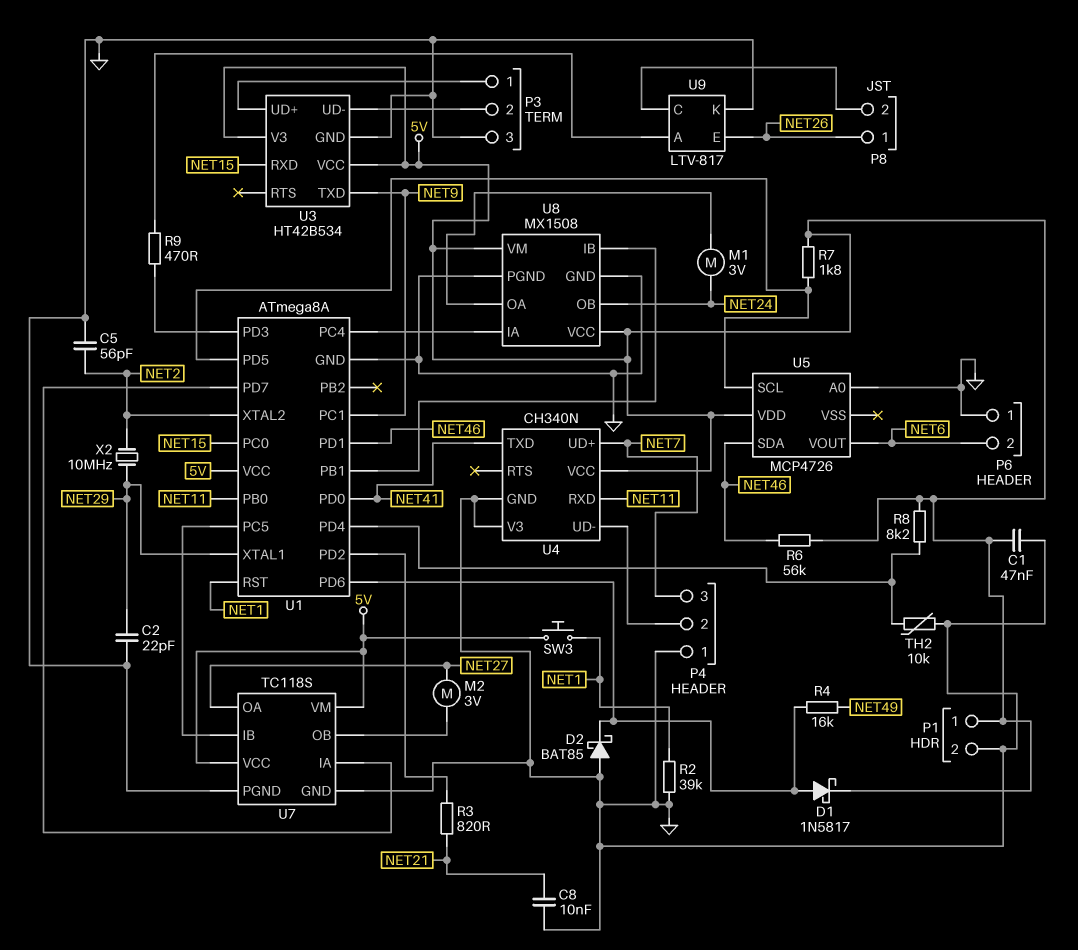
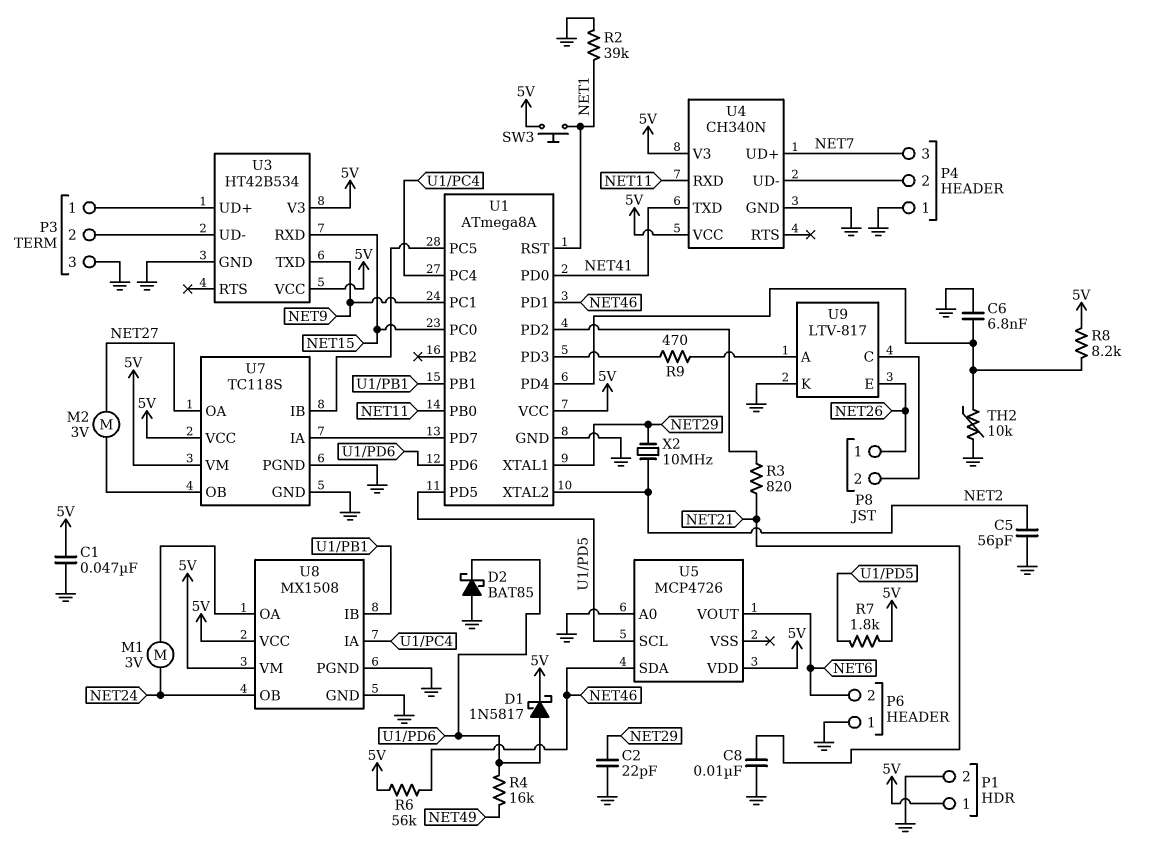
C6: none -> 6.8nF (GND, U1/PD4)
U4 pin V3: GND -> 5V

